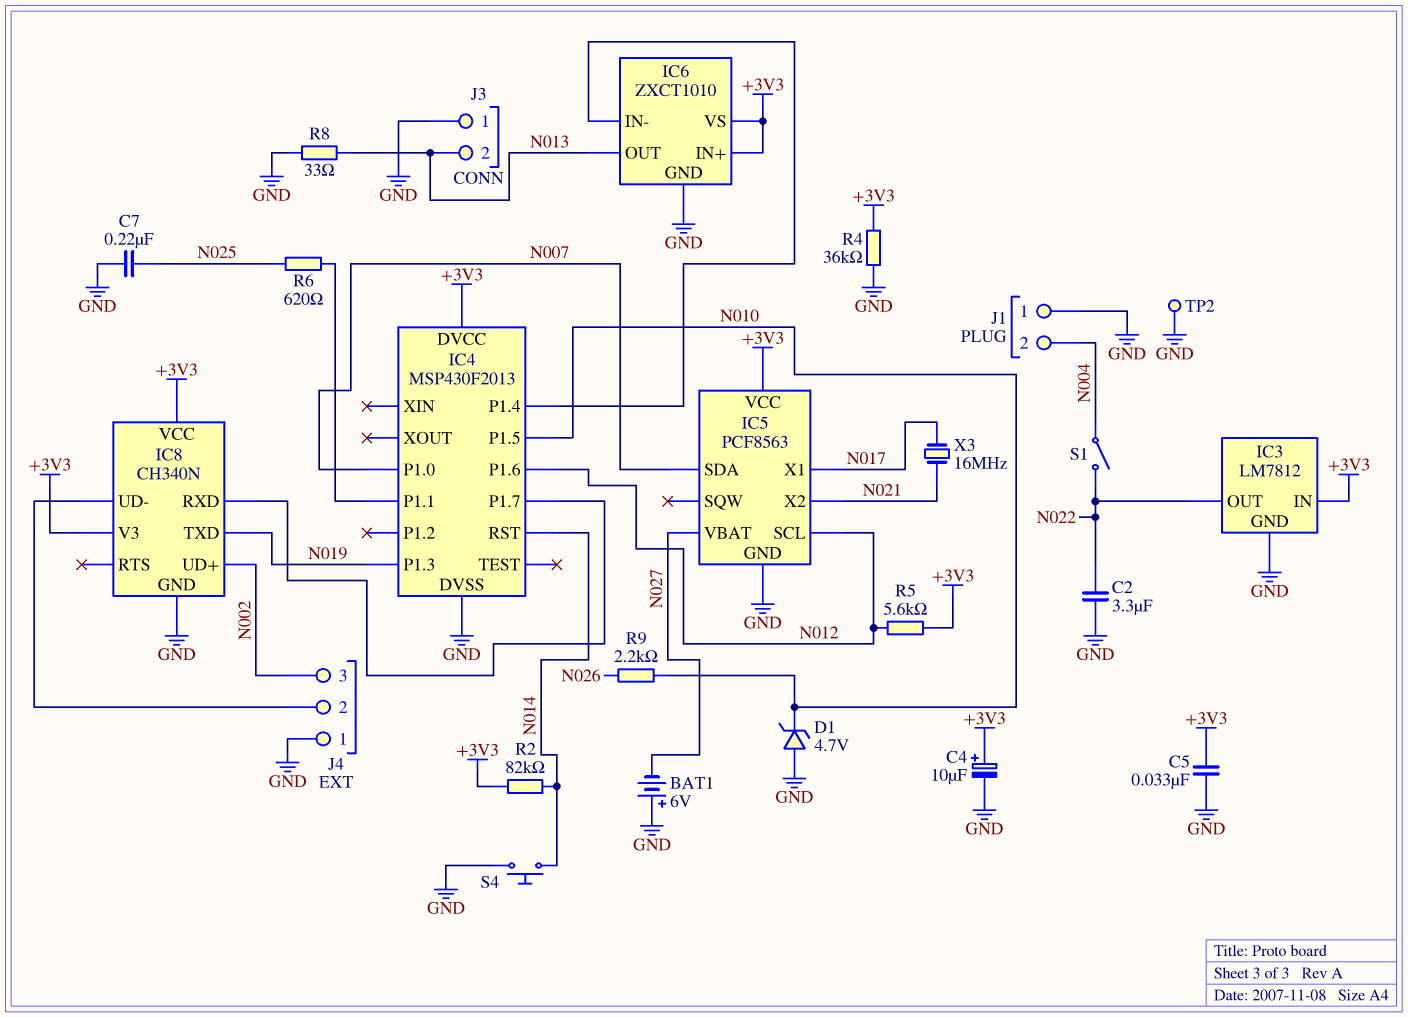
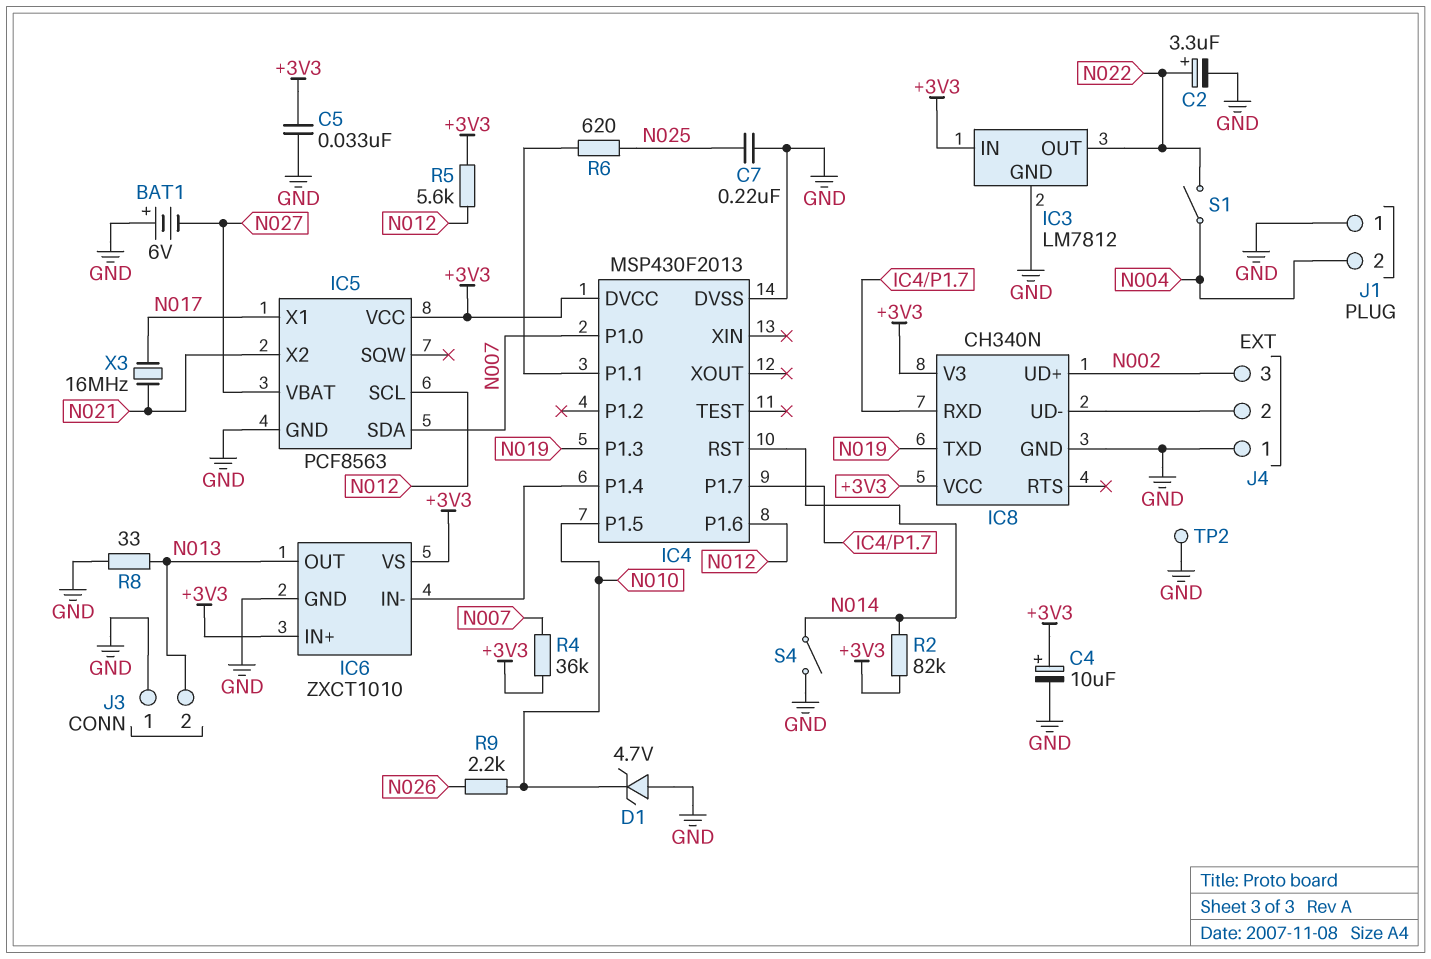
C2: 3.3uF (GND, N022) -> 3.3uF (plus N022, minus GND)
R4: 36k (+3V3, GND) -> 36k (+3V3, N007)
S4: button (GND, N014) -> switch (GND, N014)

